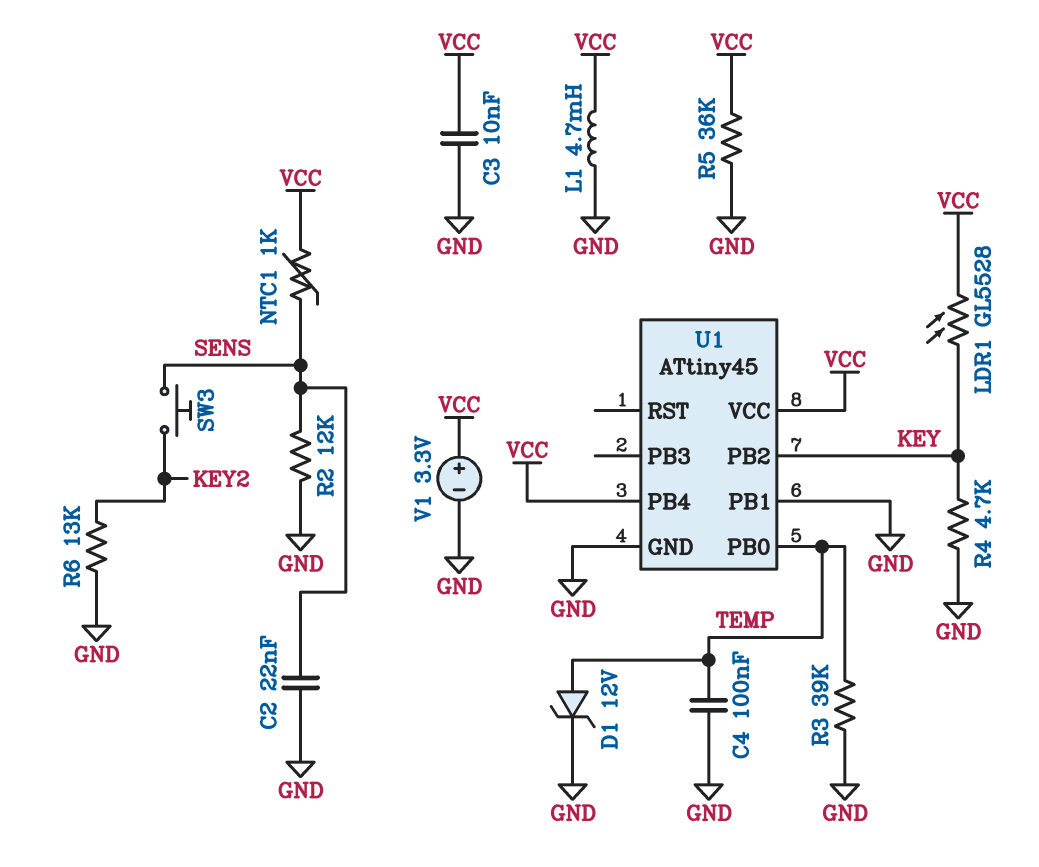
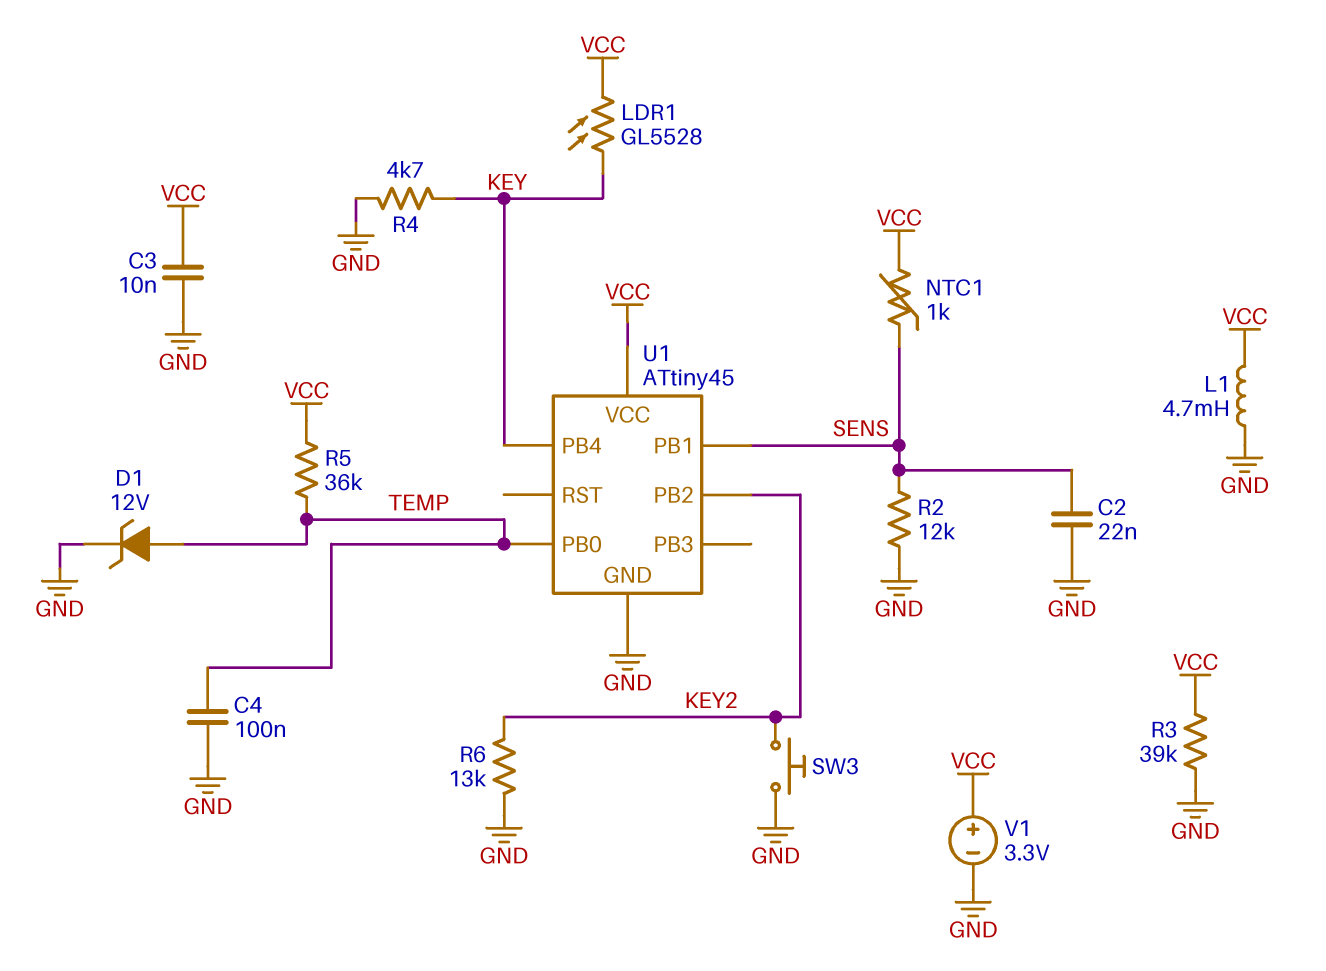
R3: 39k (GND, TEMP) -> 39k (GND, VCC)
R5: 36k (GND, VCC) -> 36k (TEMP, VCC)
SW3: button (KEY2, SENS) -> button (GND, KEY2)
U1 pin PB1: GND -> SENS
U1 pin PB2: KEY -> KEY2
U1 pin PB4: VCC -> KEY

